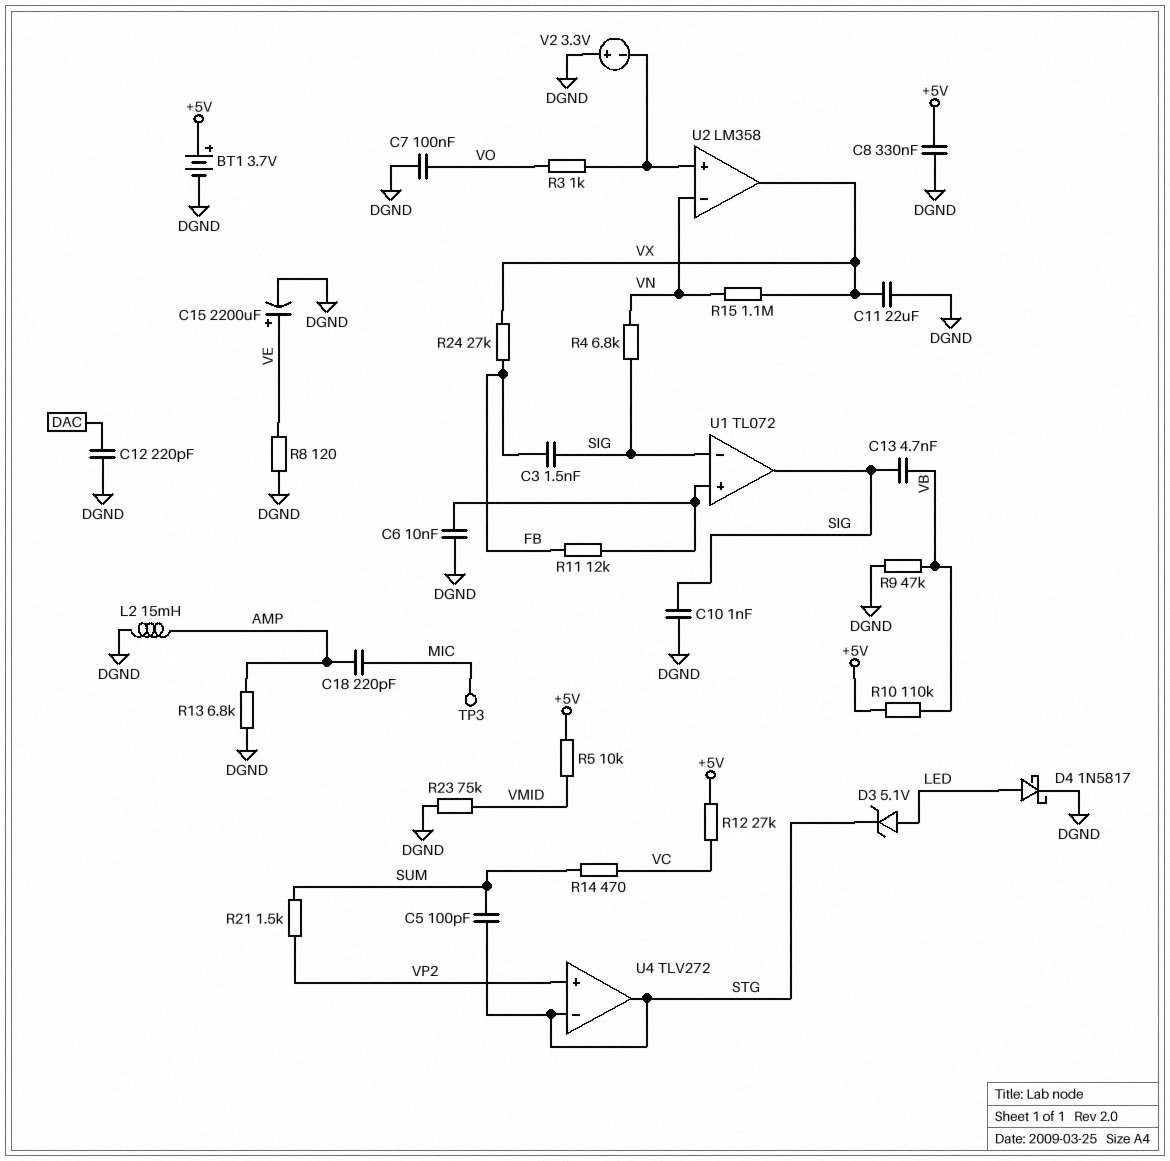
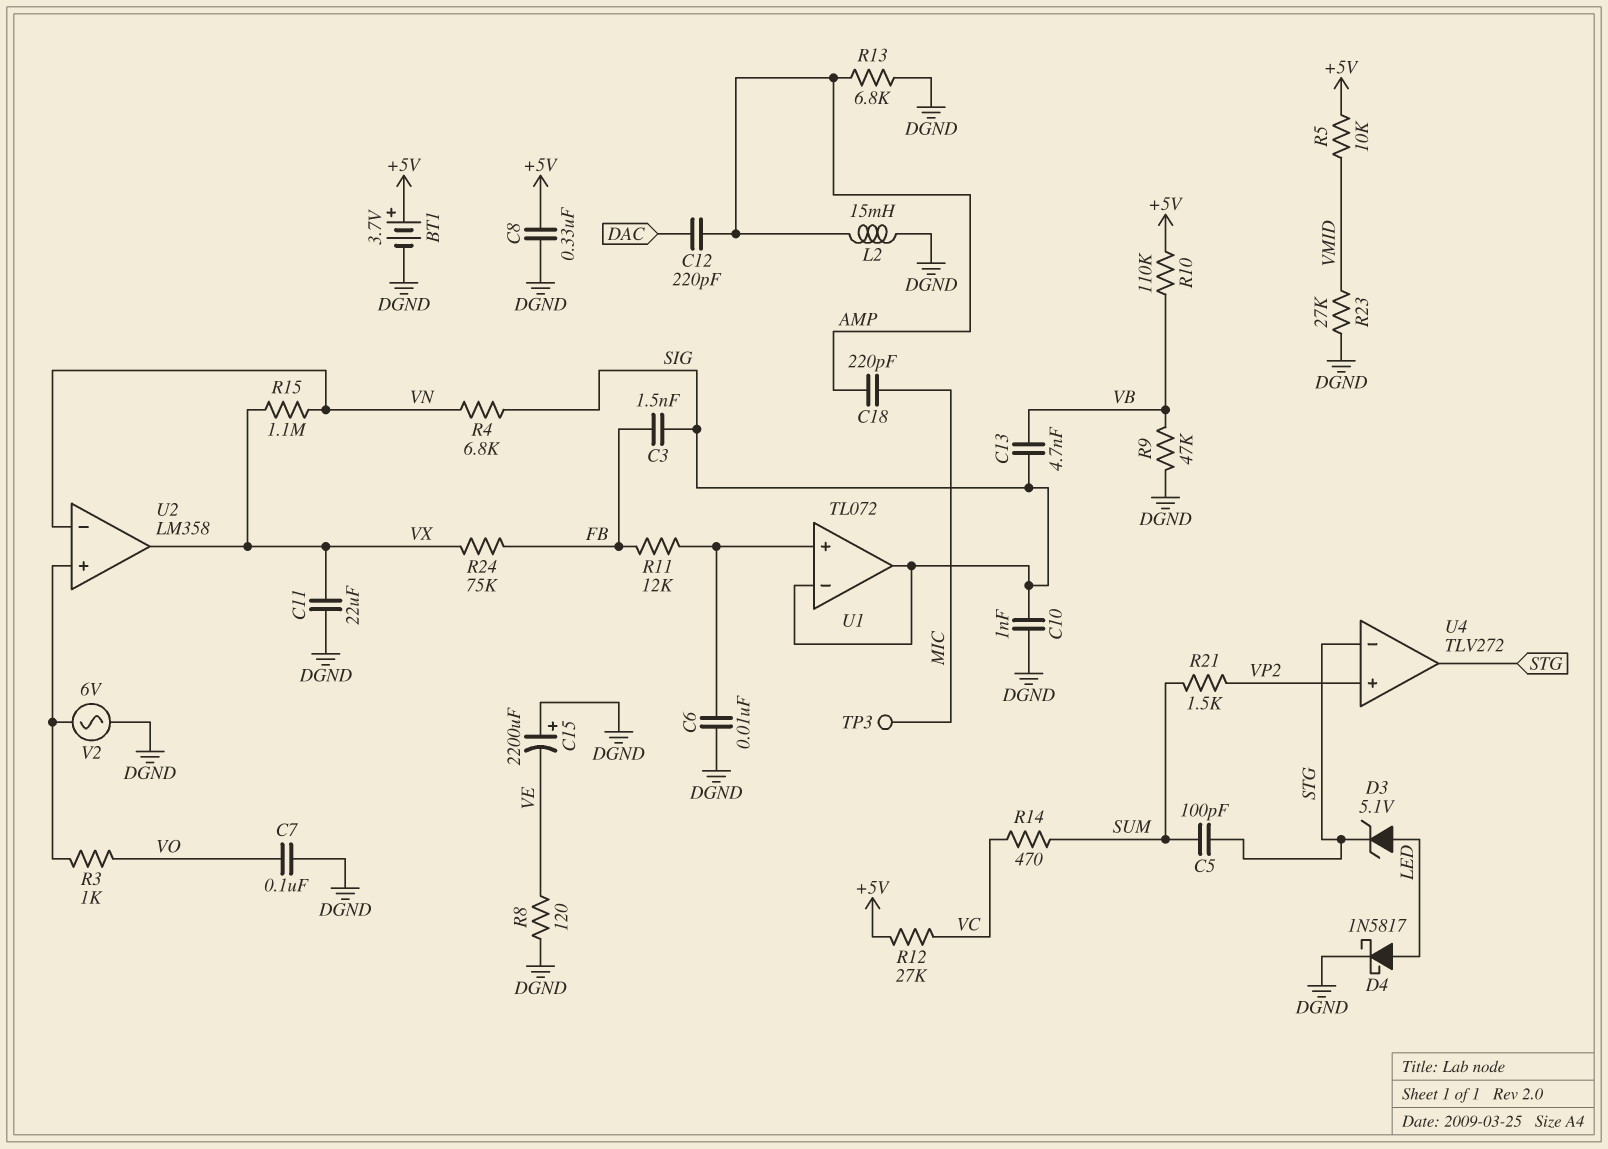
C12: 220pF (DAC, DGND) -> 220pF (AMP, DAC)
C15: 2200uF (plus VE, minus DGND) -> 2200uF (plus DGND, minus VE)
R23: 75k (DGND, VMID) -> 27k (DGND, VMID)
R24: 27k (FB, VX) -> 75k (FB, VX)
V2: 3.3V (plus DGND, minus U2/in+) -> AC 6V (DGND, U2/in+)

